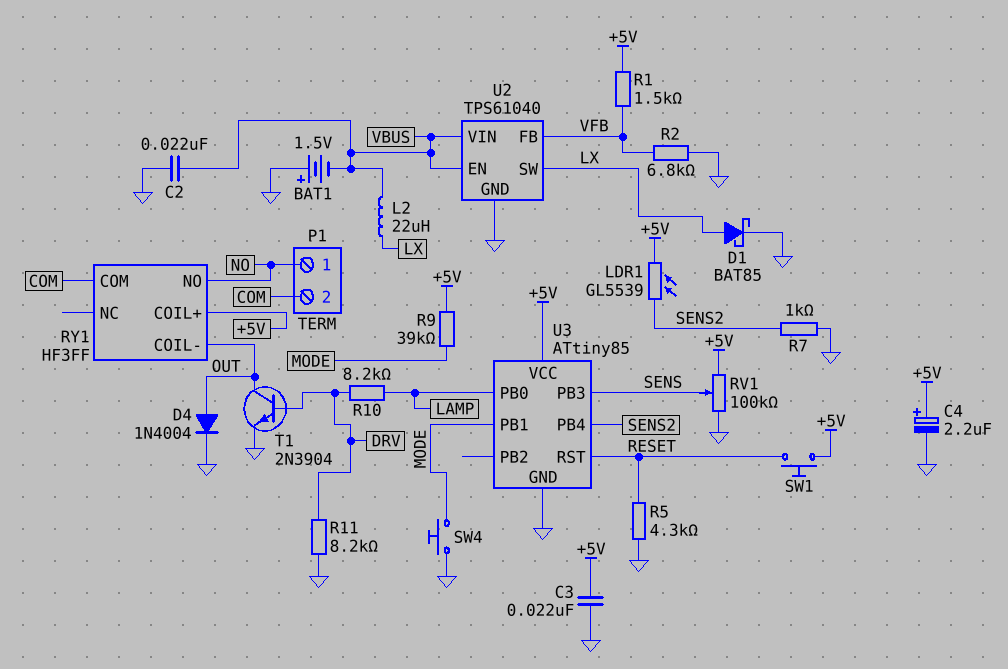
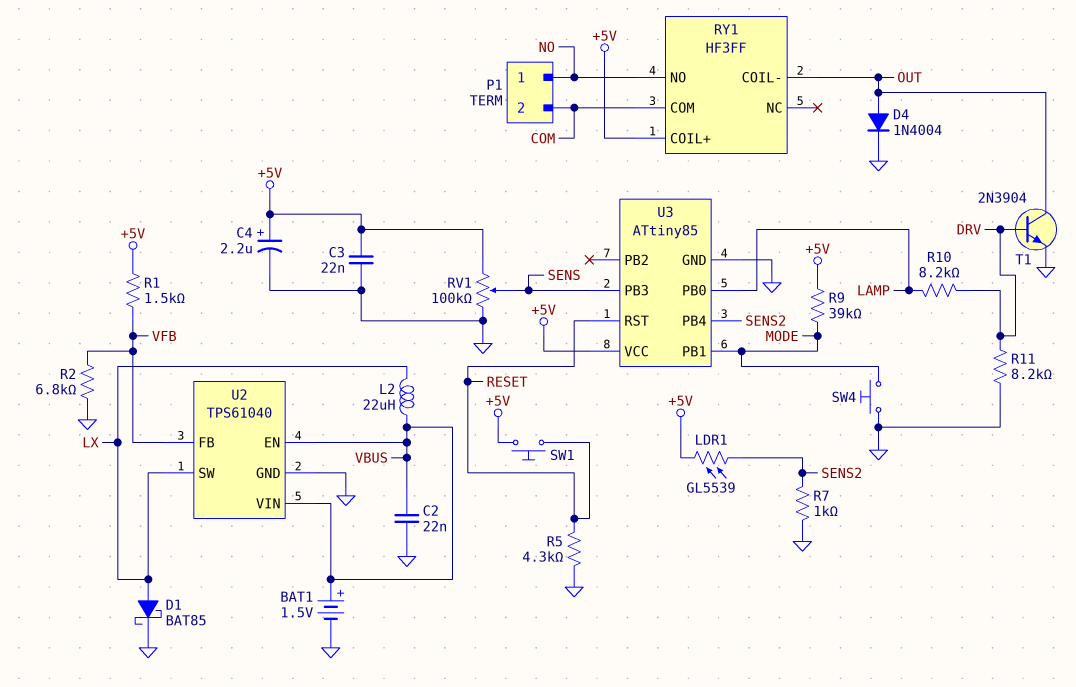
BAT1: 1.5V (plus GND, minus VBUS) -> 1.5V (plus VBUS, minus GND)

